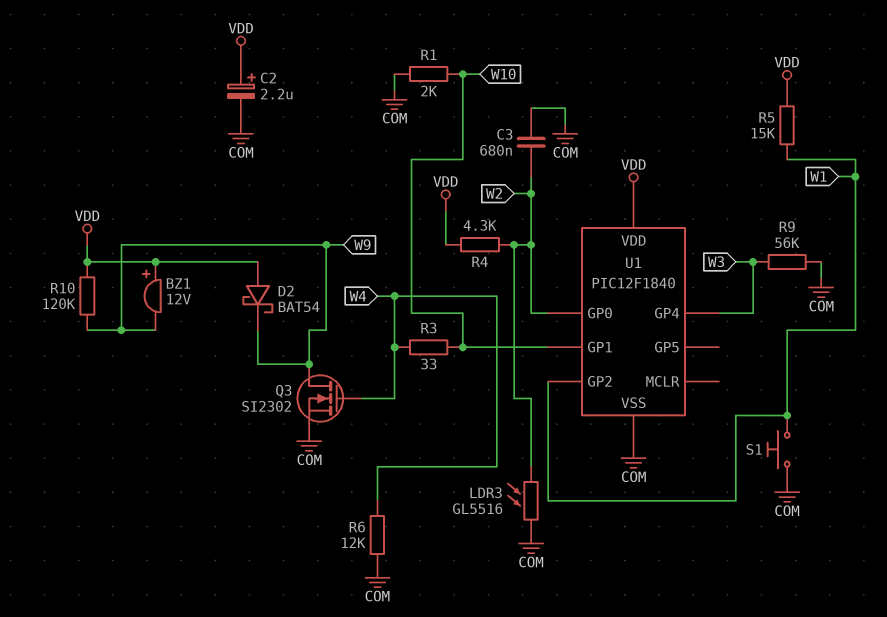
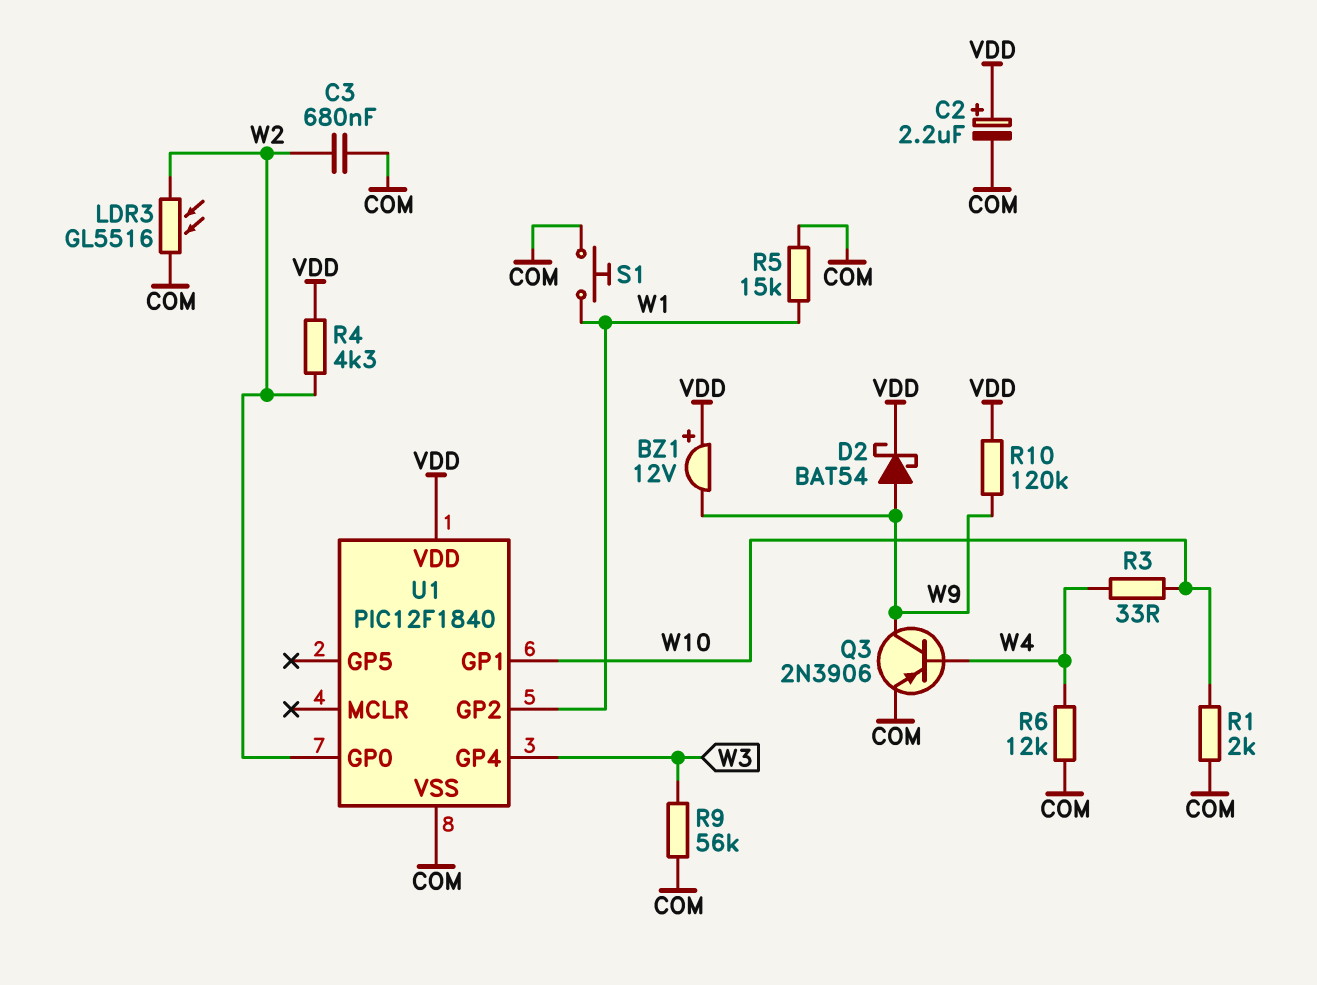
D2: schottky BAT54 (A VDD, K W9) -> schottky BAT54 (A W9, K VDD)
Q3: NMOS SI2302 (G W4, D W9, S COM) -> PNP 2N3906 (B W4, C W9, E COM)
R5: 15k (VDD, W1) -> 15k (COM, W1)

